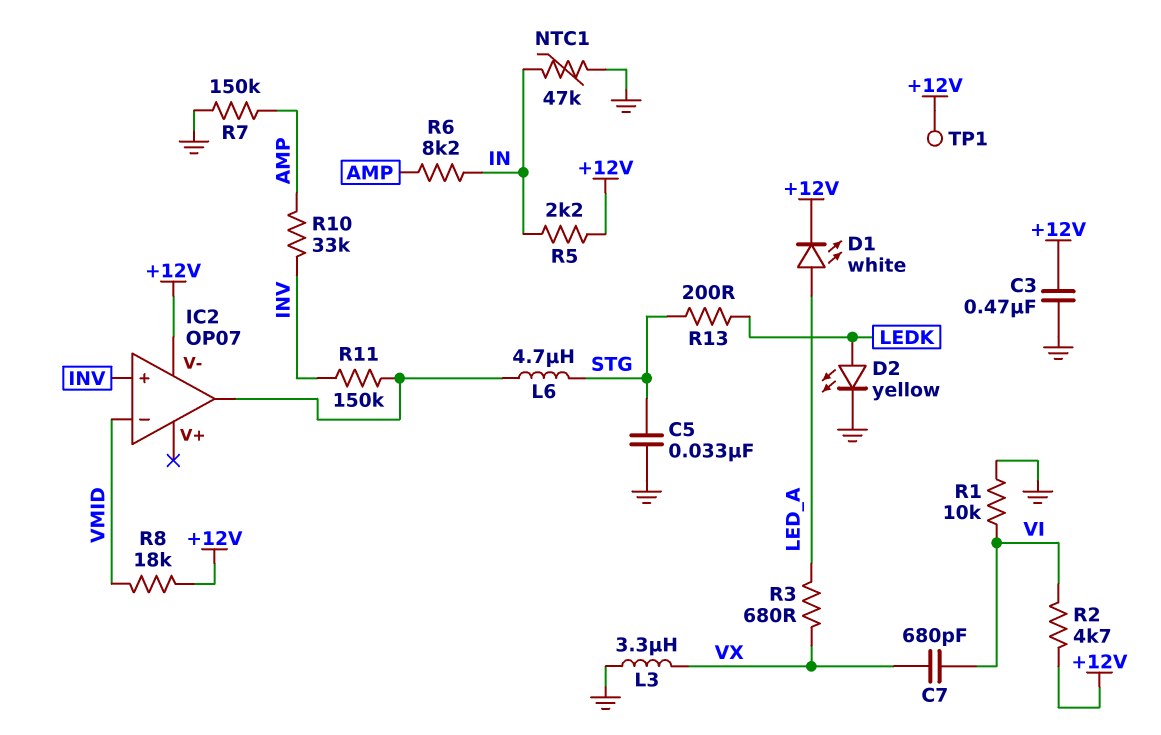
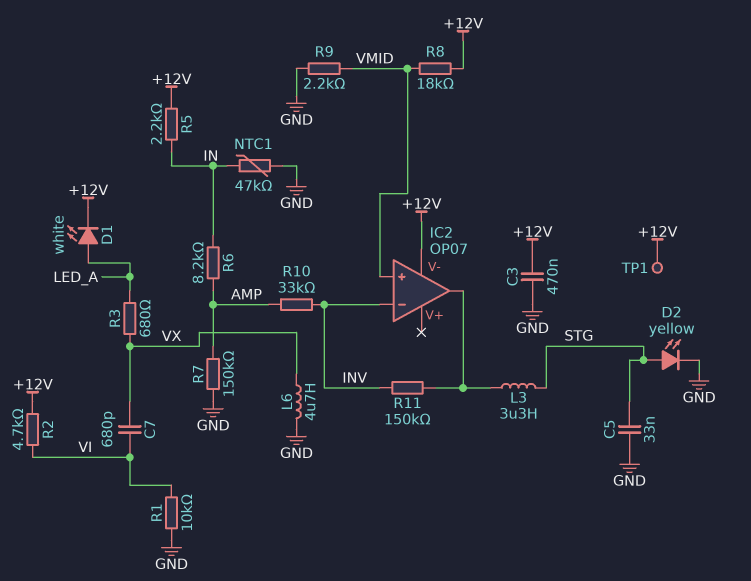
D2: LED yellow (A LEDK, K GND) -> LED yellow (A STG, K GND)
IC2 pin in+: INV -> VMID
IC2 pin in-: VMID -> INV
L3: 3.3uH (GND, VX) -> 3.3uH (IC2/out, STG)
L6: 4.7uH (IC2/out, STG) -> 4.7uH (GND, VX)
R9: none -> 2.2k (GND, VMID)
R13: 200 (LEDK, STG) -> none

